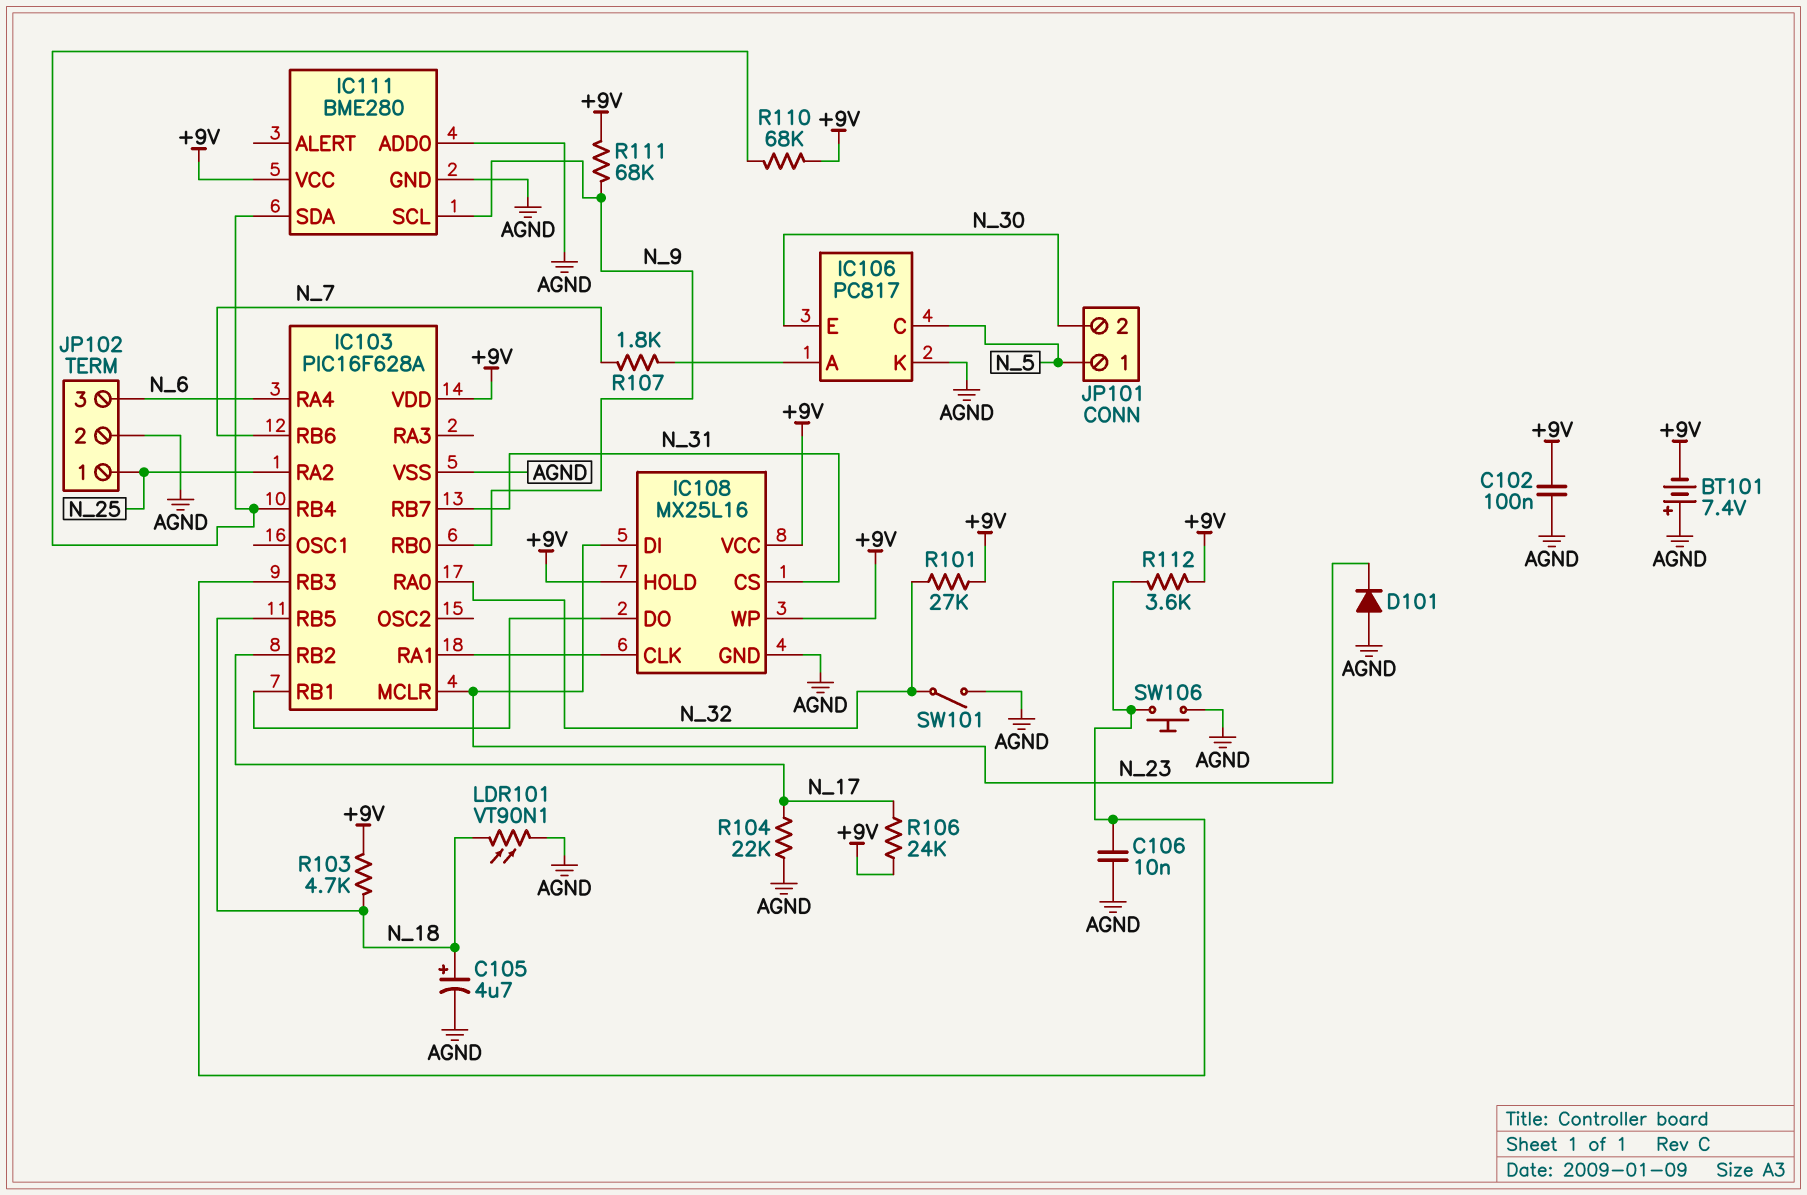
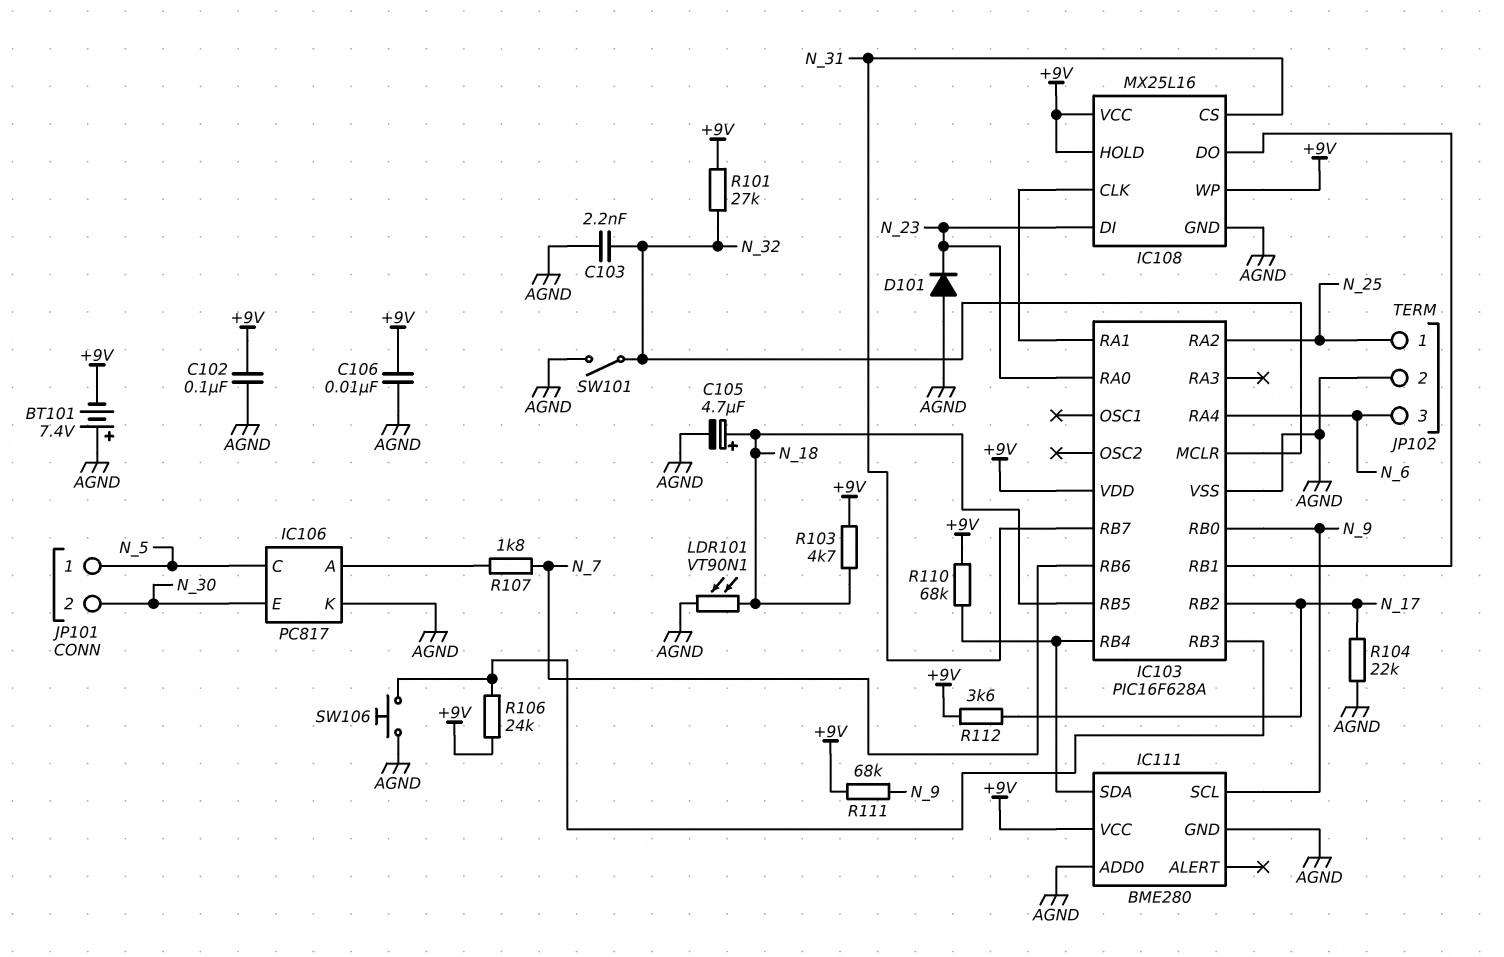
C103: none -> 2.2nF (AGND, N_32)
C106: 10nF (AGND, IC103/RB3) -> 10nF (+9V, AGND)
IC103 pin MCLR: N_23 -> N_32
IC103 pin RA0: N_32 -> N_23
R106: 24k (+9V, N_17) -> 24k (+9V, IC103/RB3)
R112: 3.6k (+9V, IC103/RB3) -> 3.6k (+9V, N_17)

